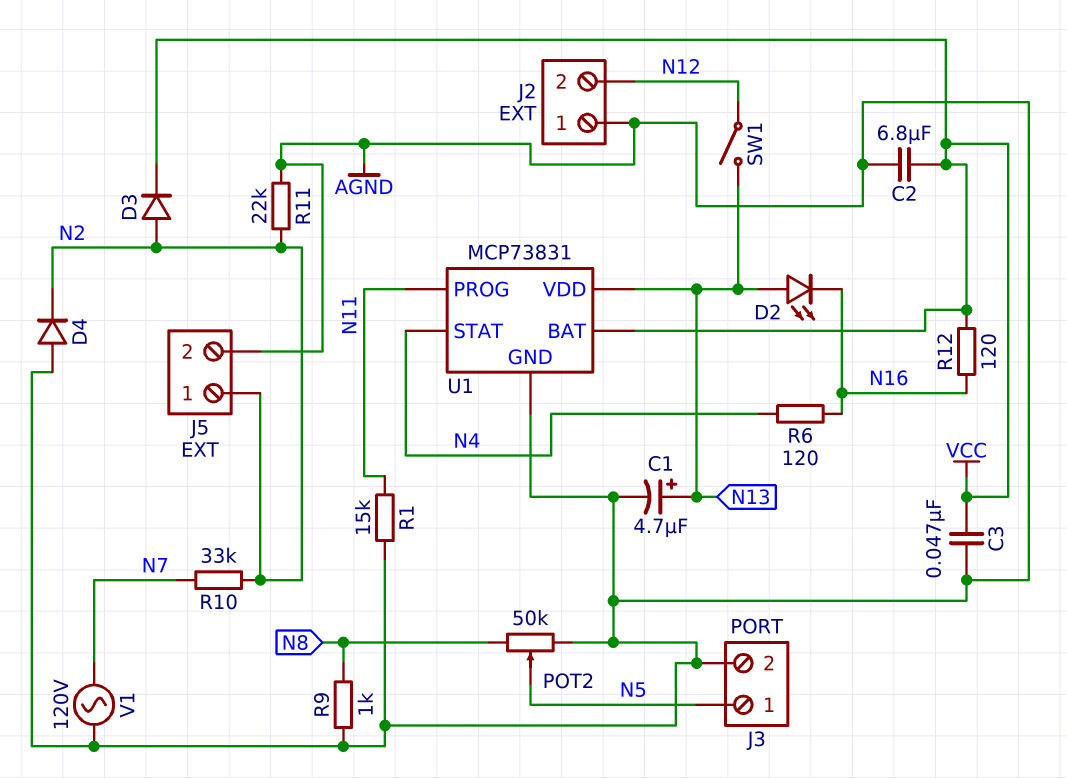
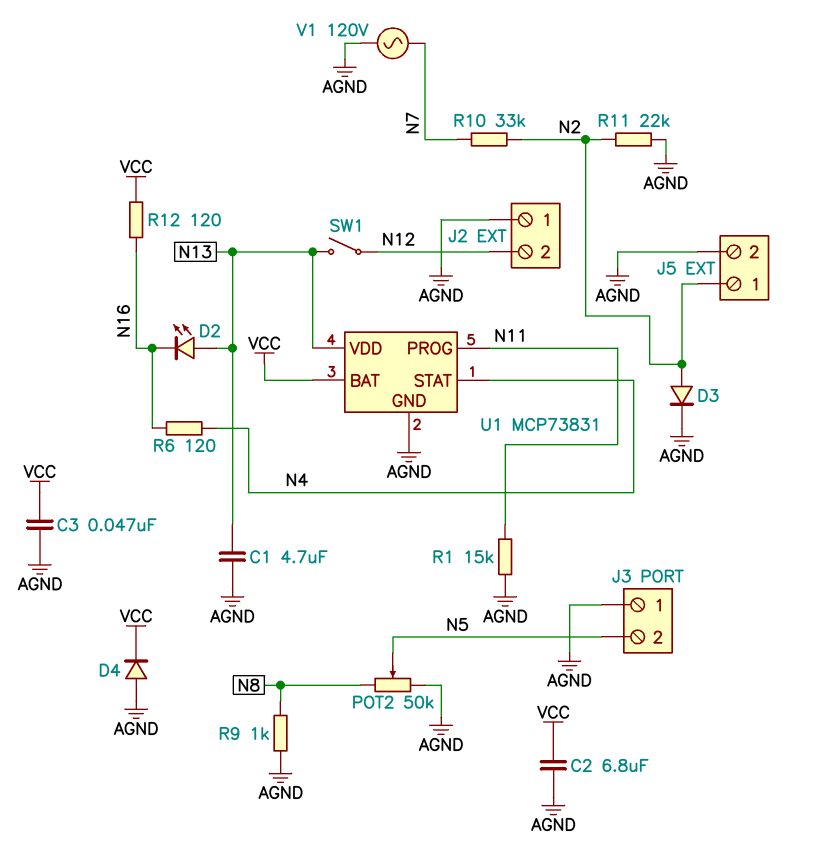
C1: 4.7uF (plus N13, minus AGND) -> 4.7uF (AGND, N13)
D3: diode (A N2, K VCC) -> diode (A N2, K AGND)
D4: diode (A AGND, K N2) -> diode (A AGND, K VCC)
J3 pin 1: N5 -> AGND
J3 pin 2: AGND -> N5

